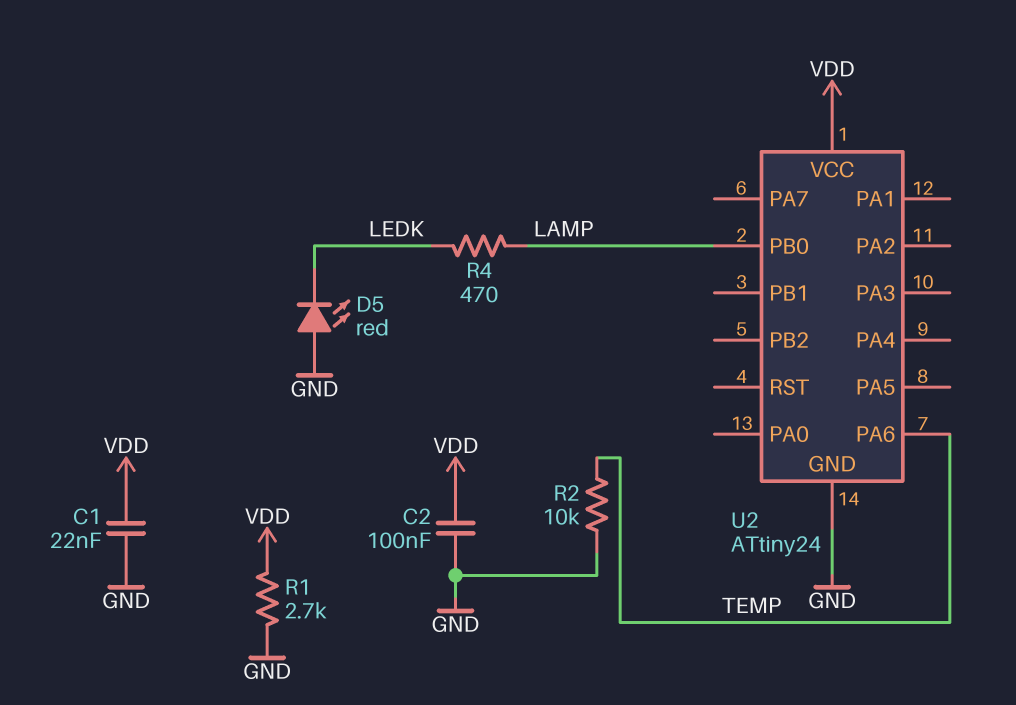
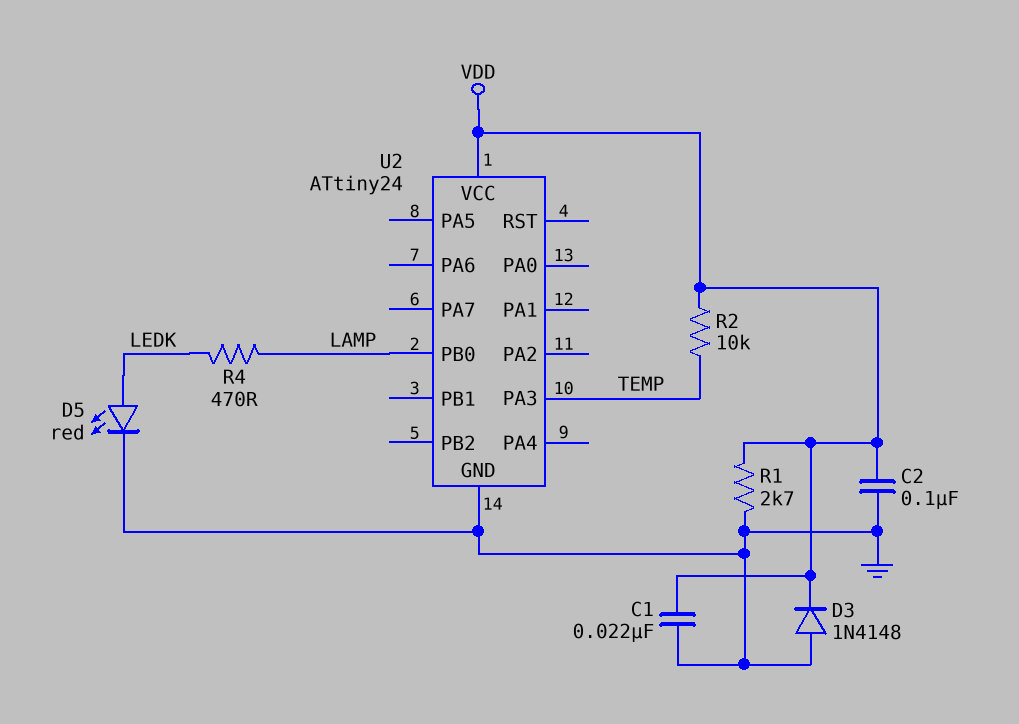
D3: none -> diode 1N4148 (A GND, K VDD)
D5: LED red (A GND, K LEDK) -> LED red (A LEDK, K GND)
R2: 10k (GND, TEMP) -> 10k (TEMP, VDD)
U2 pin PA3: none -> TEMP
U2 pin PA6: TEMP -> none

